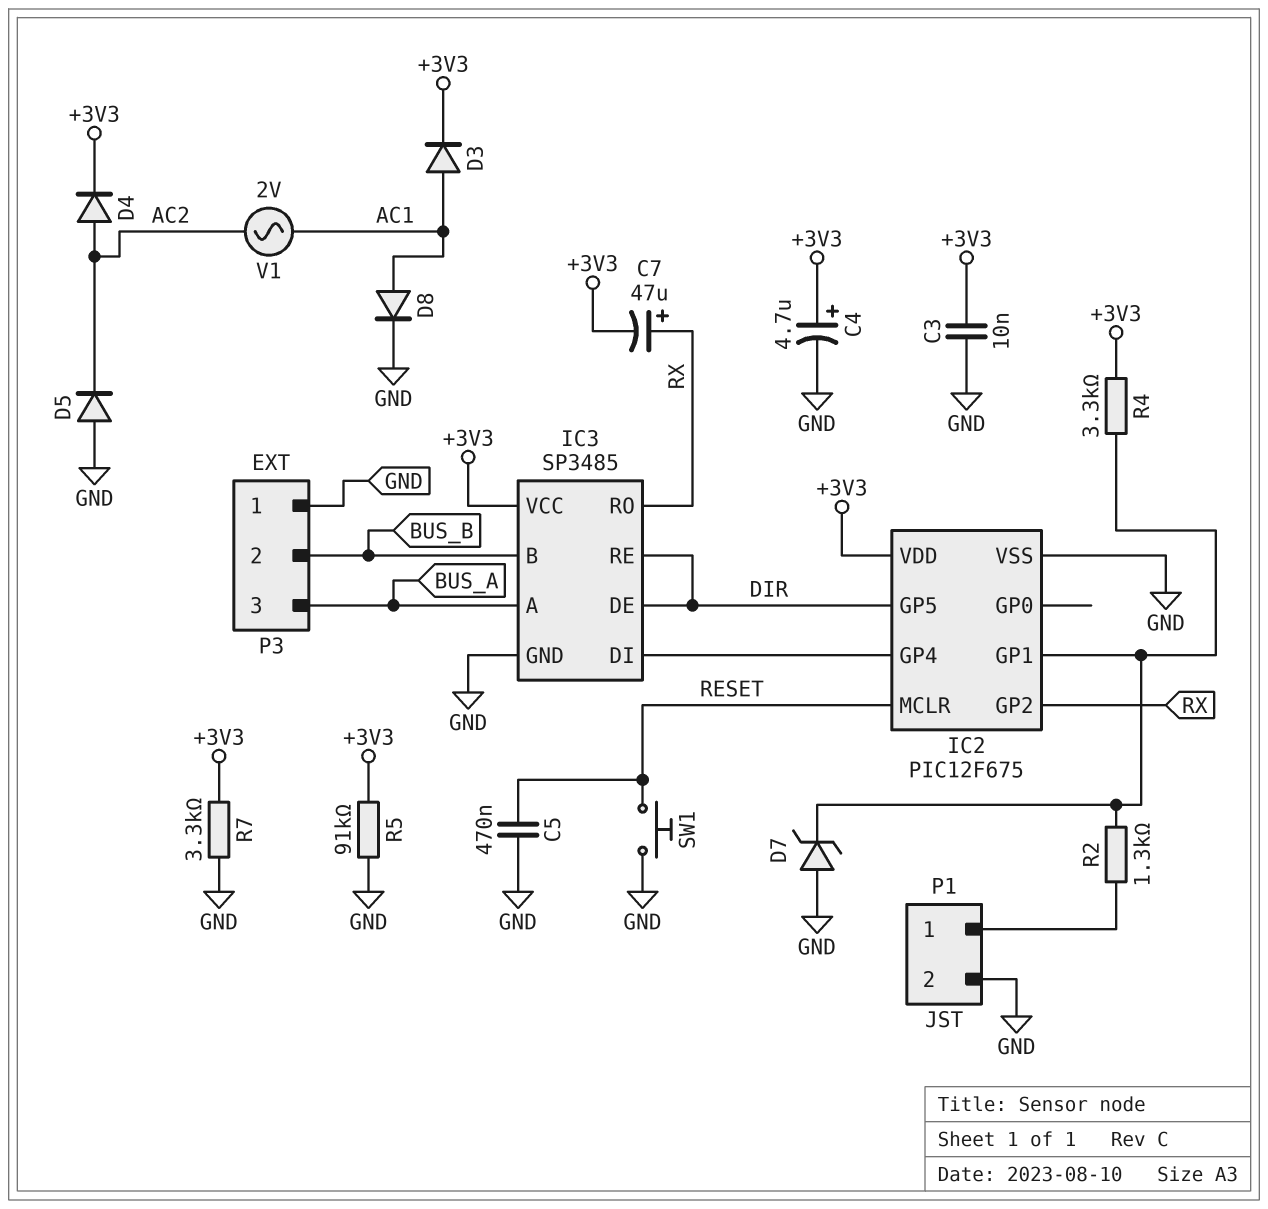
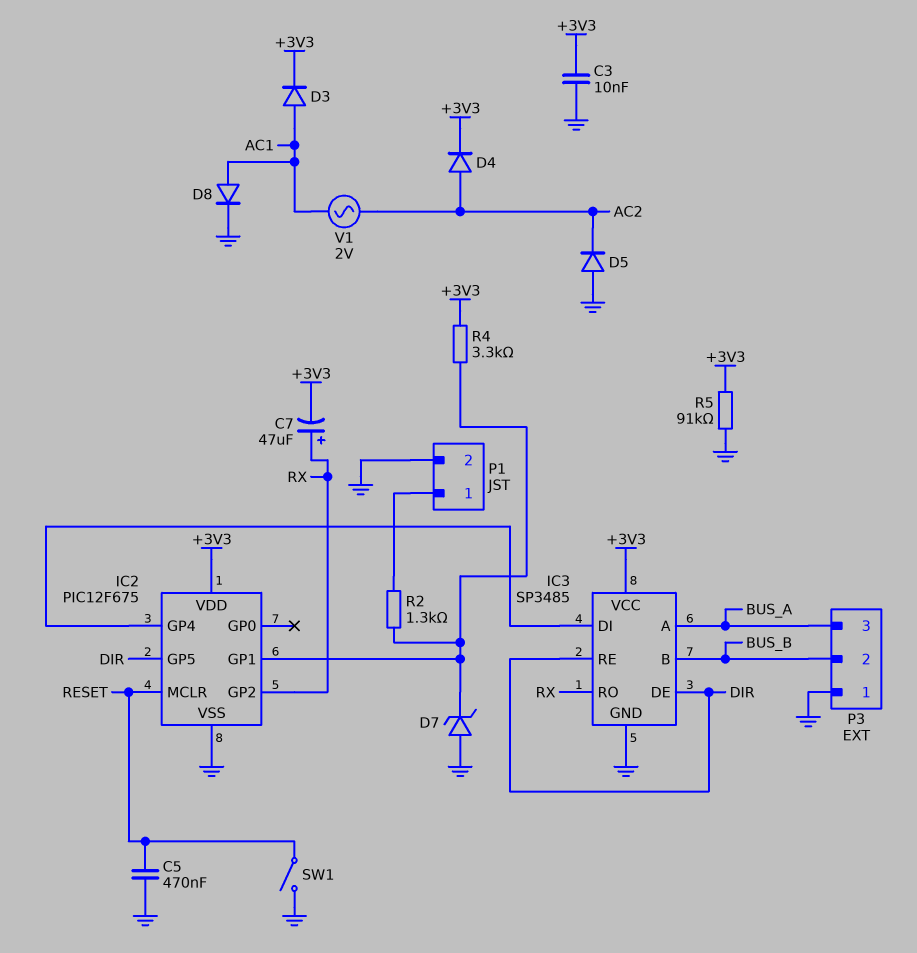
C4: 4.7uF (plus +3V3, minus GND) -> none
R7: 3.3k (+3V3, GND) -> none
SW1: button (GND, RESET) -> switch (GND, RESET)

